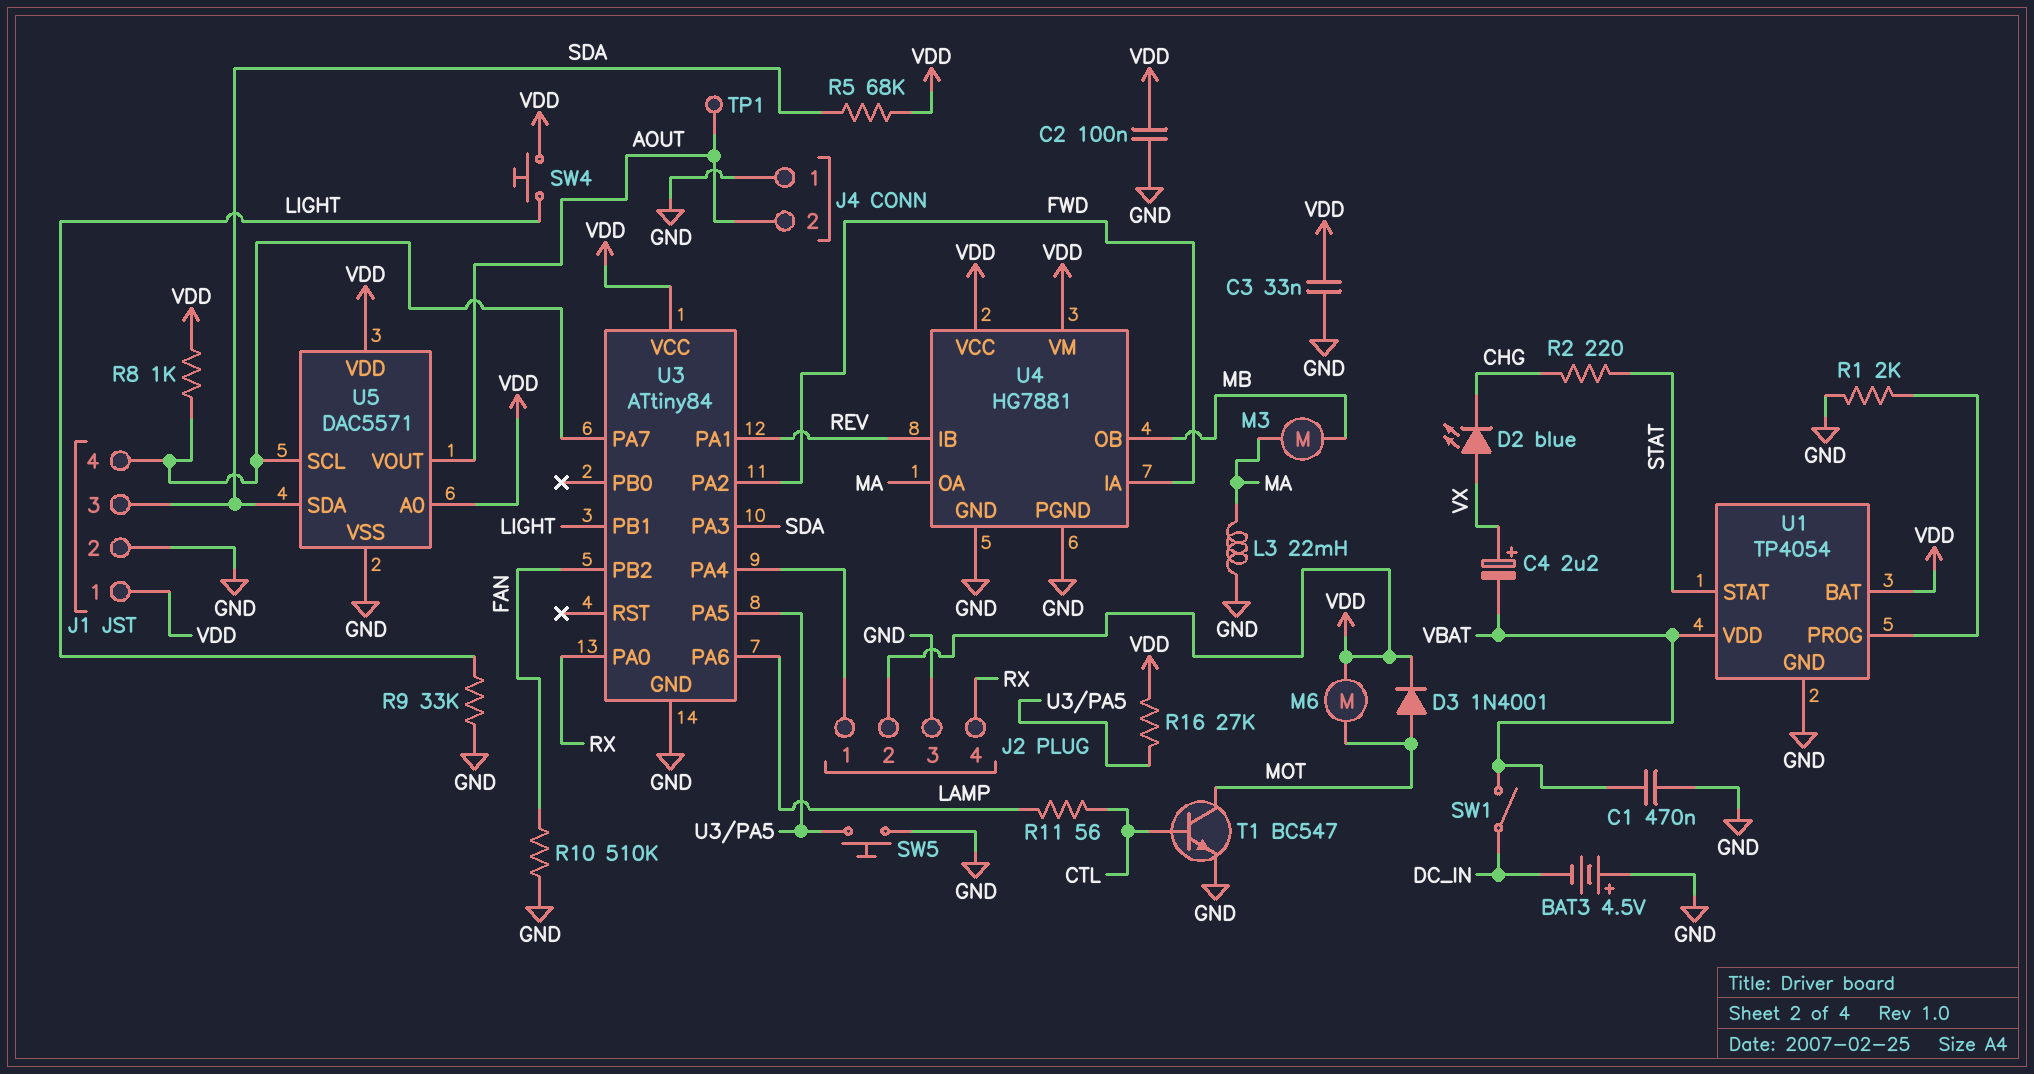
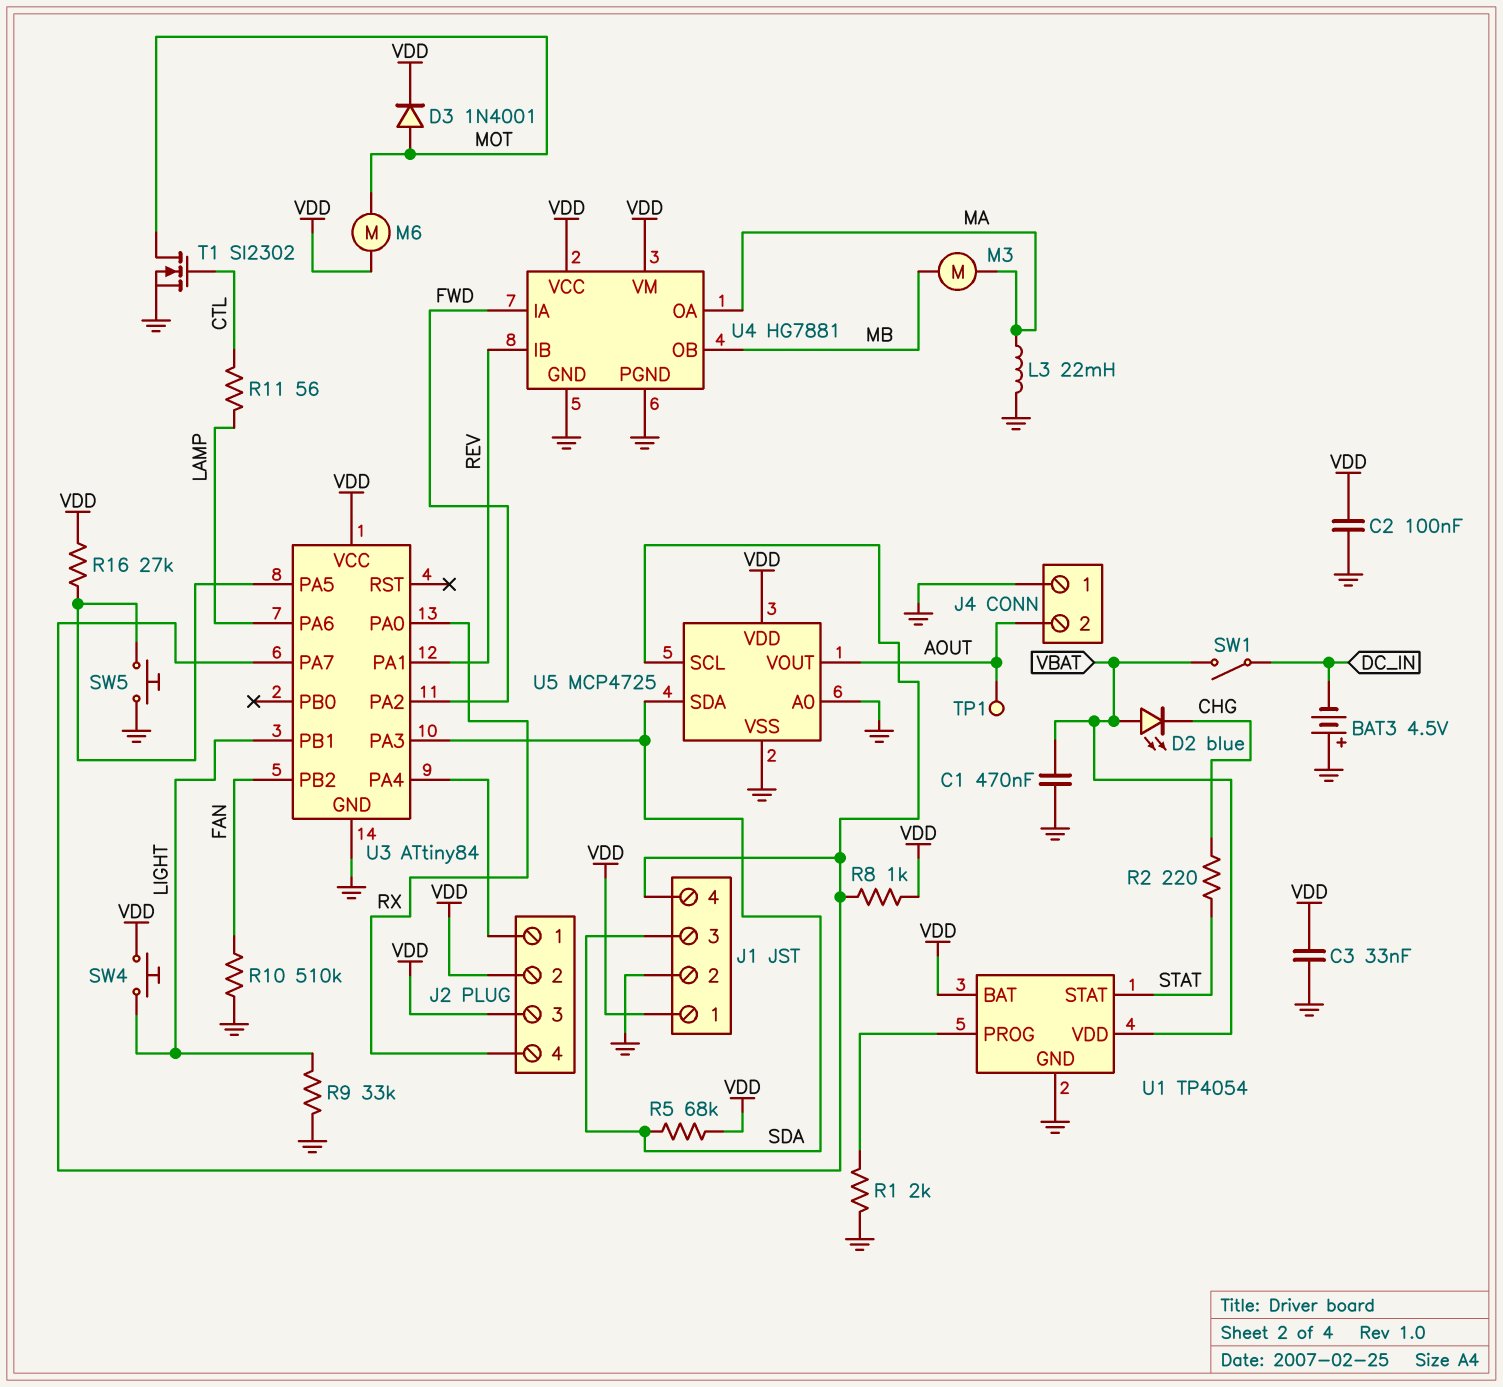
C4: 2.2uF (plus VX, minus VBAT) -> none
D2: LED blue (A VX, K CHG) -> LED blue (A VBAT, K CHG)
J2 pin 3: GND -> VDD
T1: NPN BC547 (B CTL, C MOT, E GND) -> NMOS SI2302 (G CTL, D MOT, S GND)
U5: DAC5571 -> MCP4725
U5 pin A0: VDD -> GND

